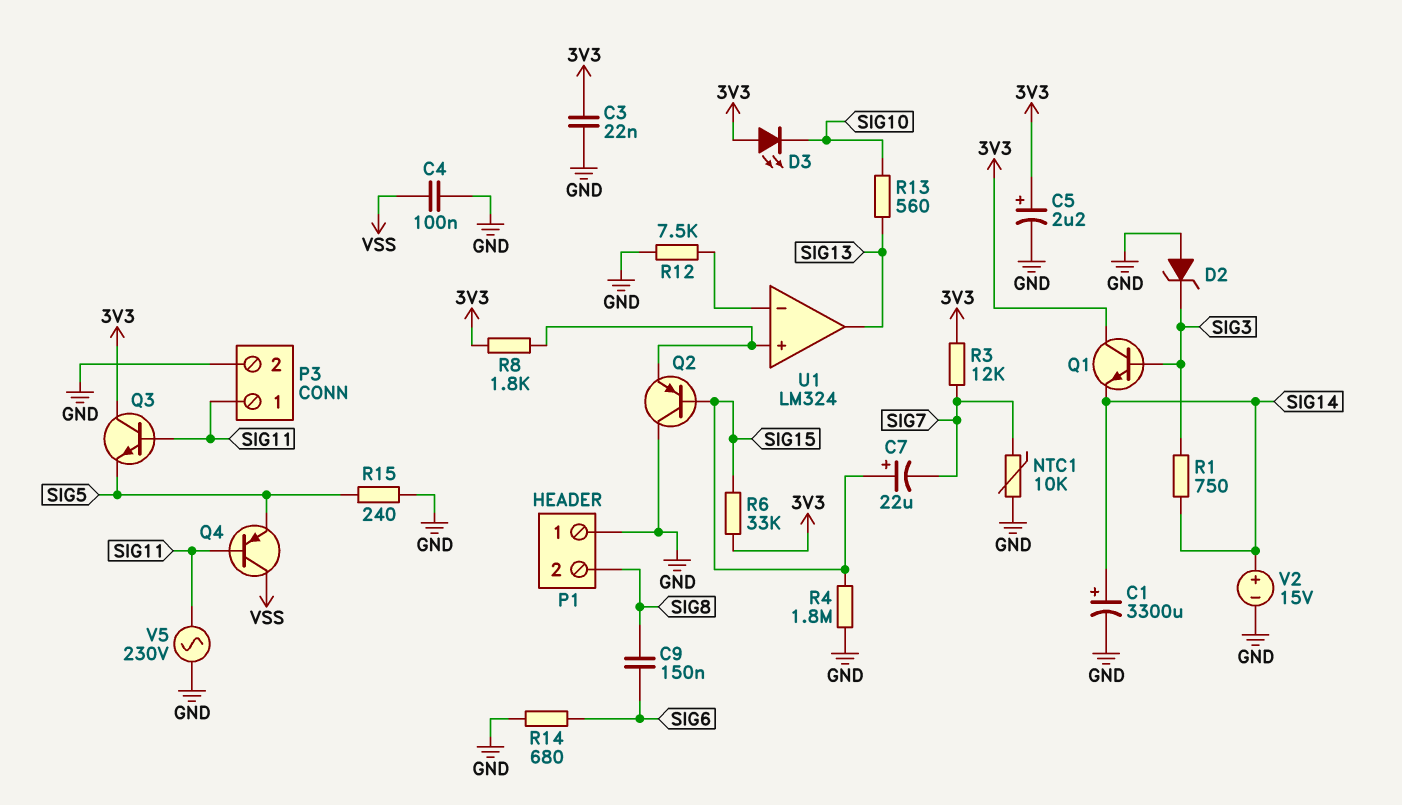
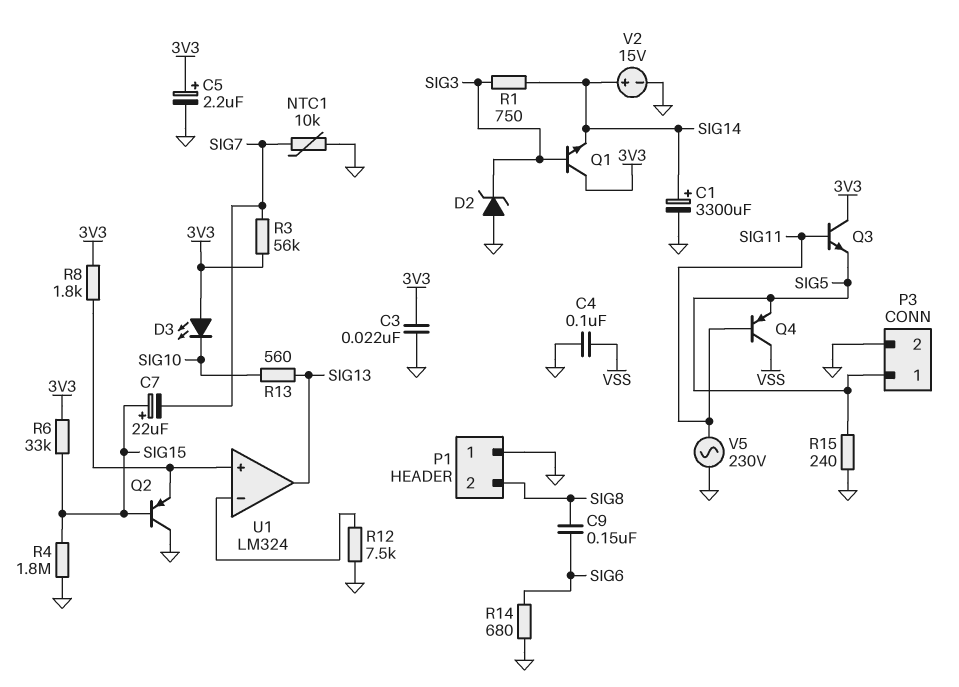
P3 pin 1: SIG11 -> SIG5
R3: 12k (3V3, SIG7) -> 56k (3V3, SIG7)

